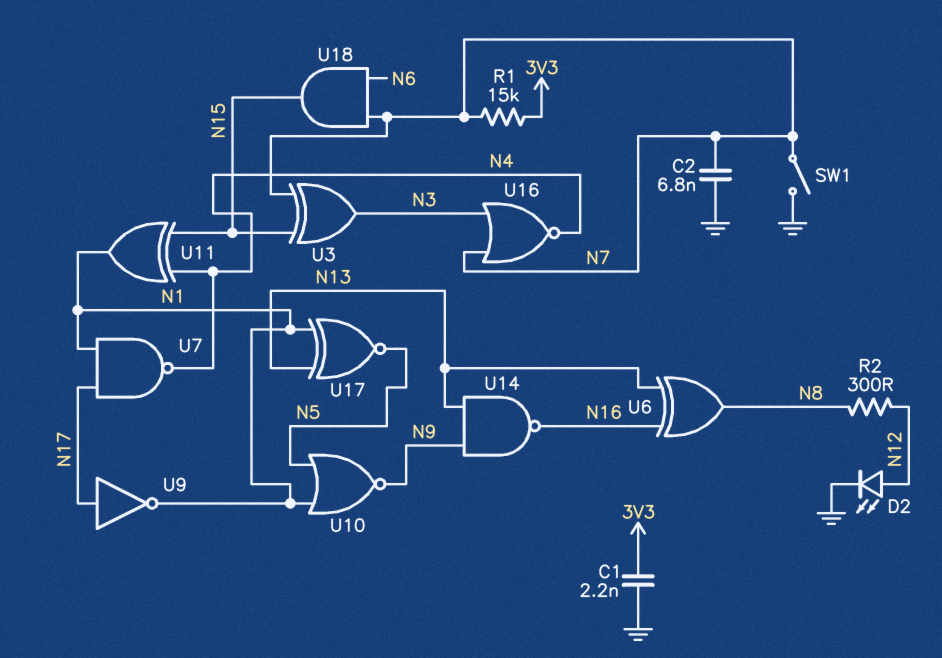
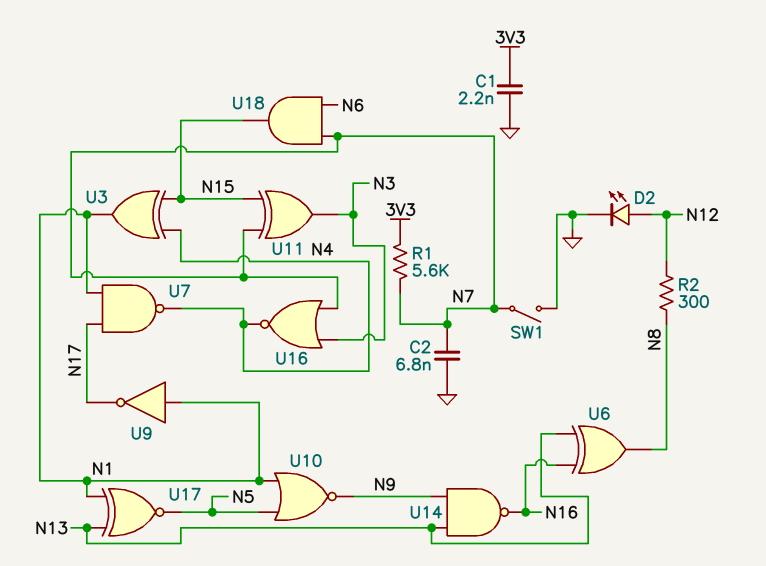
R1: 15k (3V3, N7) -> 5.6k (3V3, N7)
U3: XOR (in N7, in N15, out N3) -> XOR (in N4, in N15, out N1)
U9: NOT (in N17, out N1) -> NOT (in N1, out N17)
U11: XOR (in N4, in N15, out N1) -> XOR (in N7, in N15, out N3)

